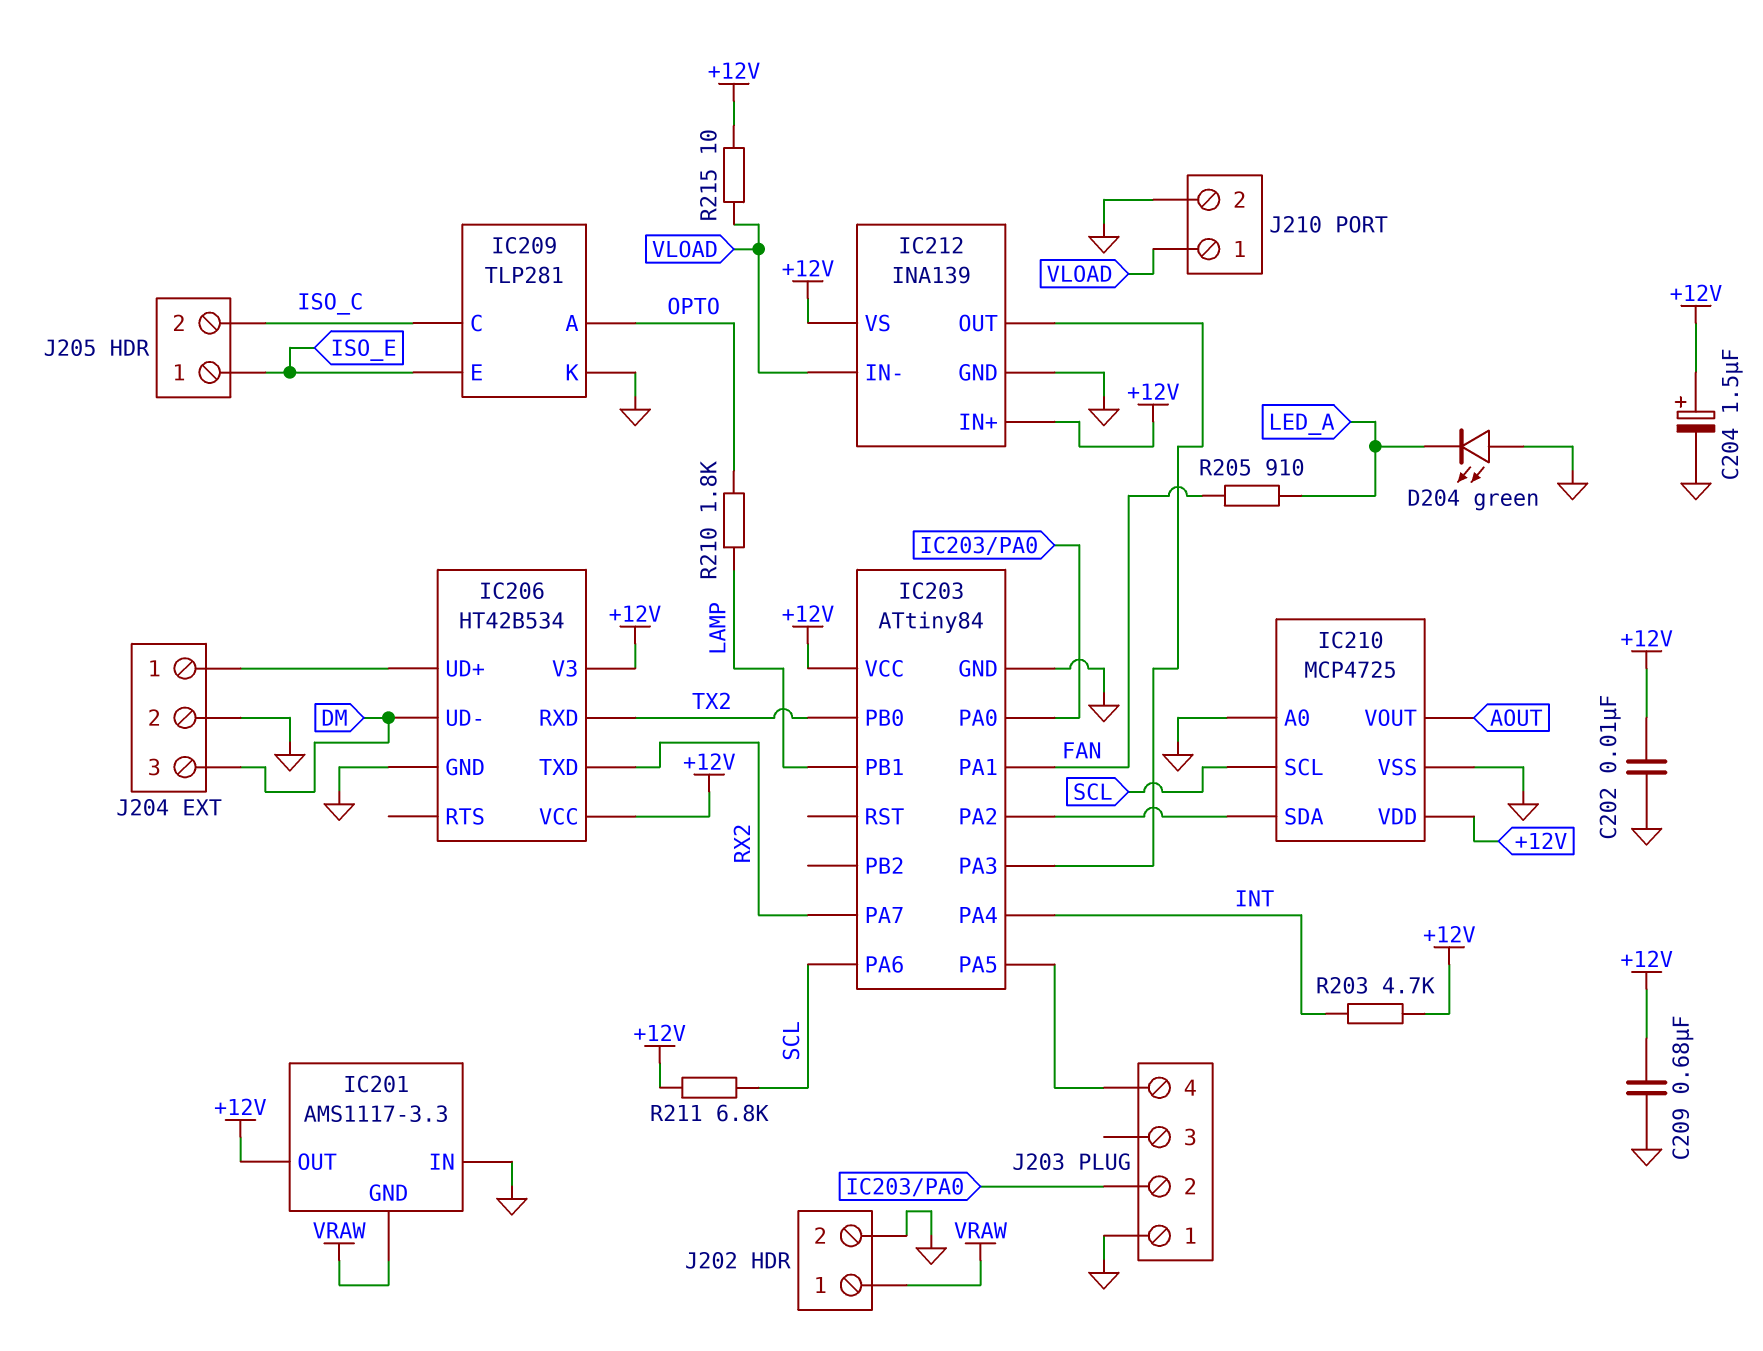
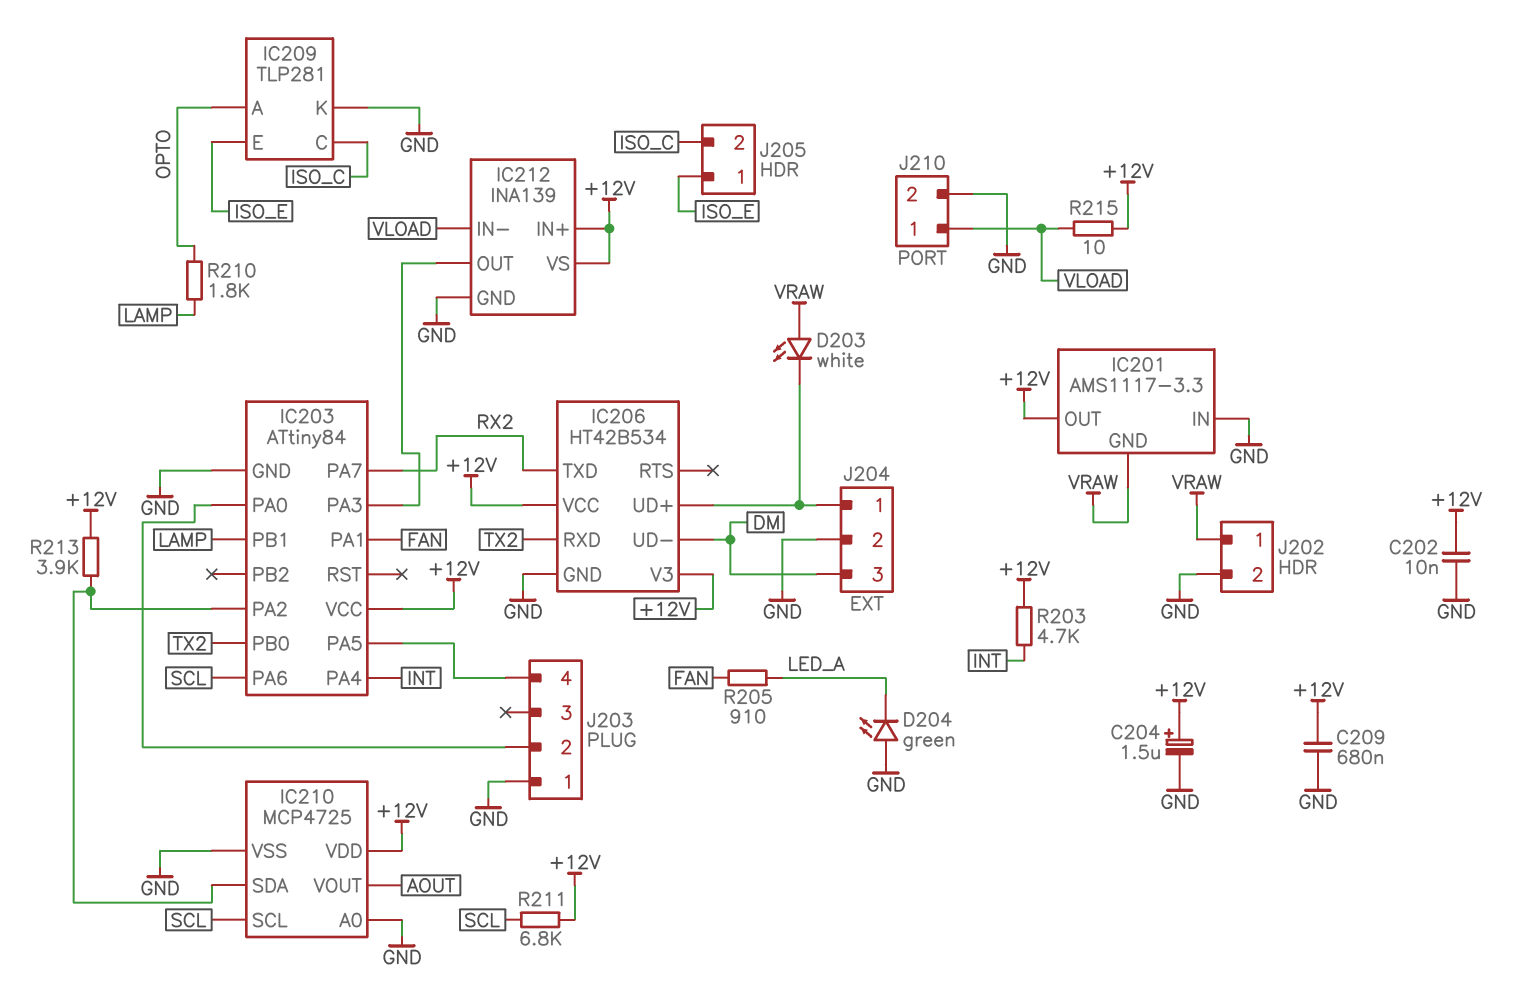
D203: none -> LED white (A VRAW, K IC206/UD+)
R213: none -> 3.9k (+12V, IC203/PA2)

